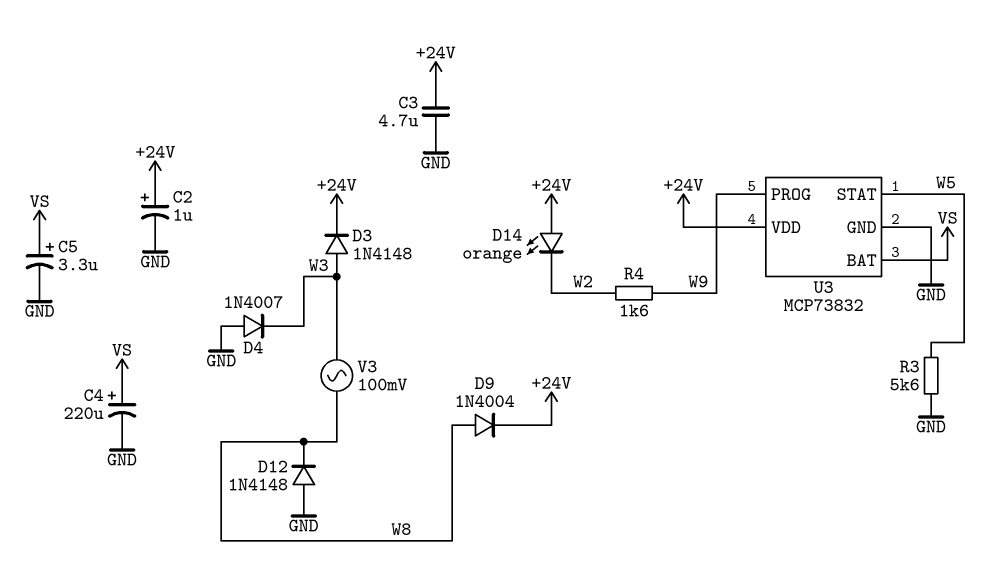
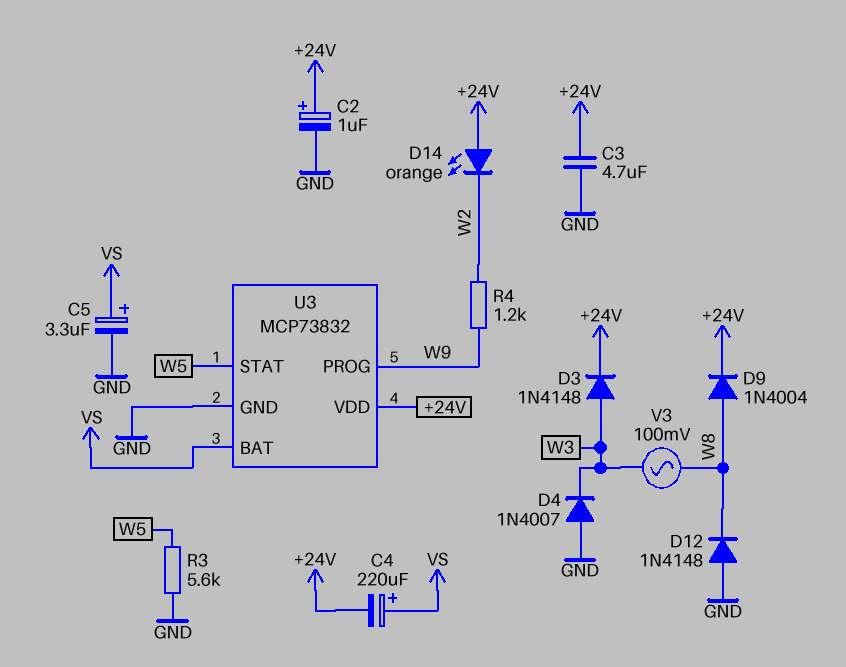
C4: 220uF (plus VS, minus GND) -> 220uF (plus VS, minus +24V)
R4: 1.6k (W2, W9) -> 1.2k (W2, W9)

